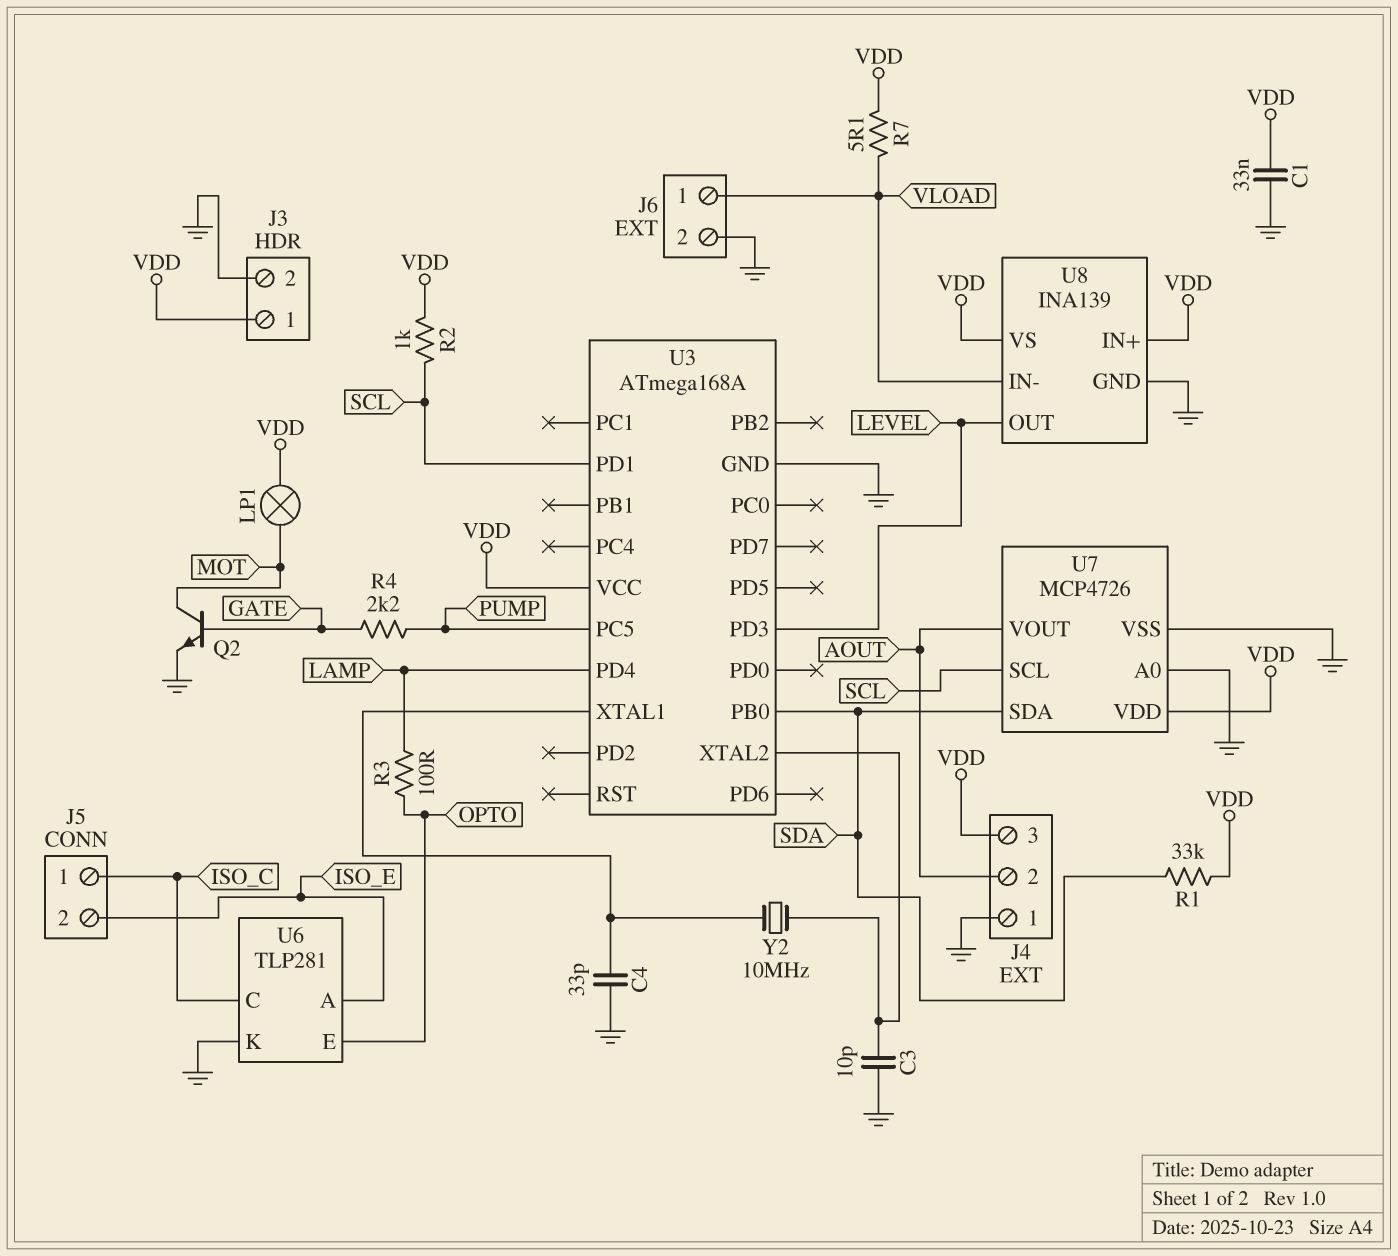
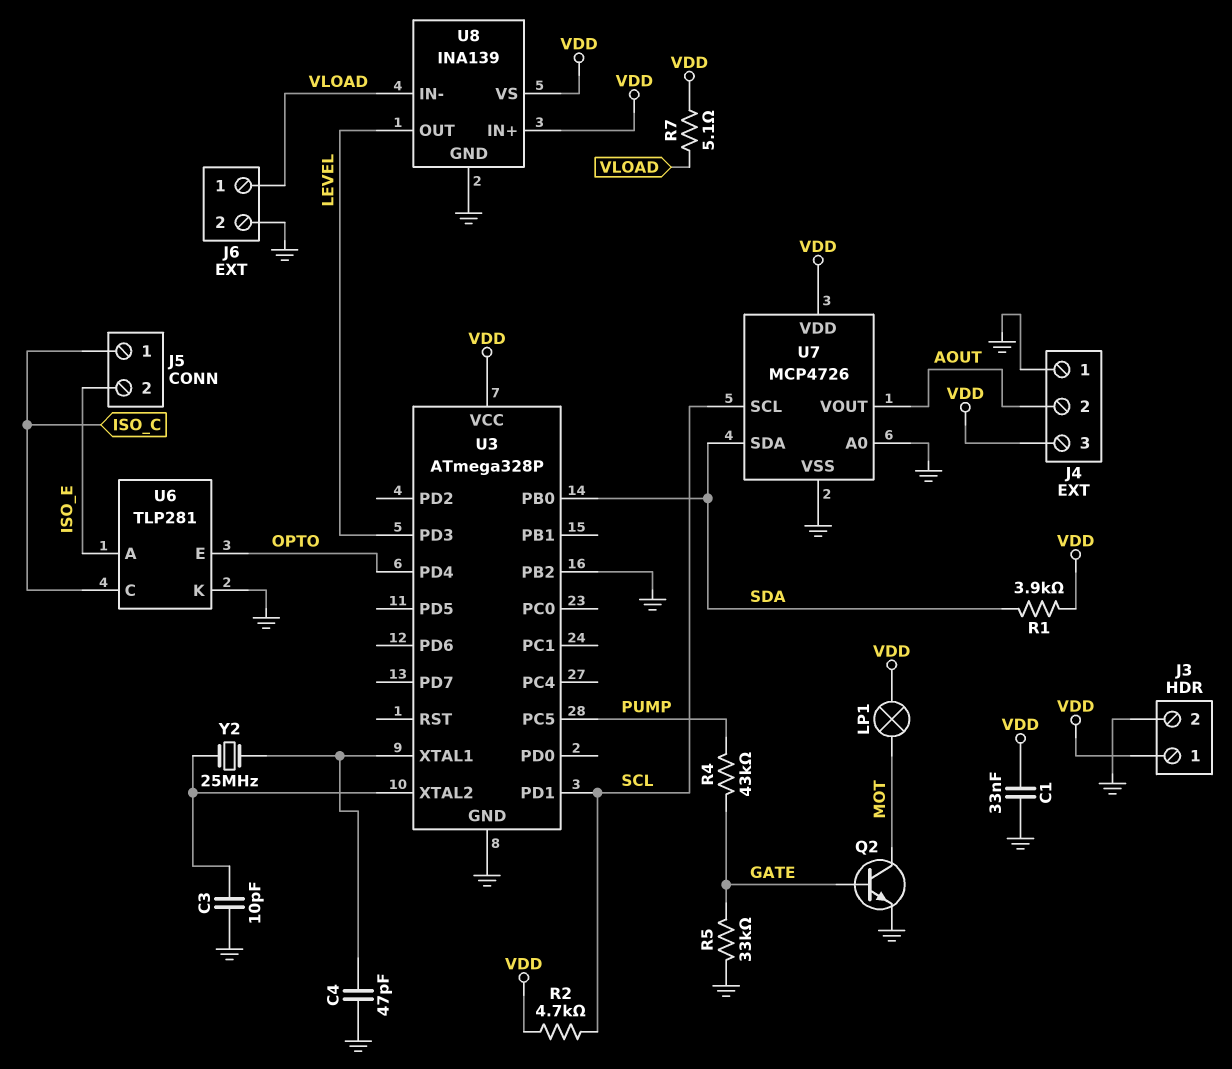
C4: 33pF (GND, U3/XTAL1) -> 47pF (GND, U3/XTAL1)
R1: 33k (SDA, VDD) -> 3.9k (SDA, VDD)
R2: 1k (SCL, VDD) -> 4.7k (SCL, VDD)
R3: 100 (LAMP, OPTO) -> none
R4: 2.2k (GATE, PUMP) -> 43k (GATE, PUMP)
R5: none -> 33k (GATE, GND)
U3: ATmega168A -> ATmega328P
U3 pin PB2: none -> GND
U3 pin PD4: LAMP -> OPTO
Y2: 10MHz (U3/XTAL1, U3/XTAL2) -> 25MHz (U3/XTAL1, U3/XTAL2)

